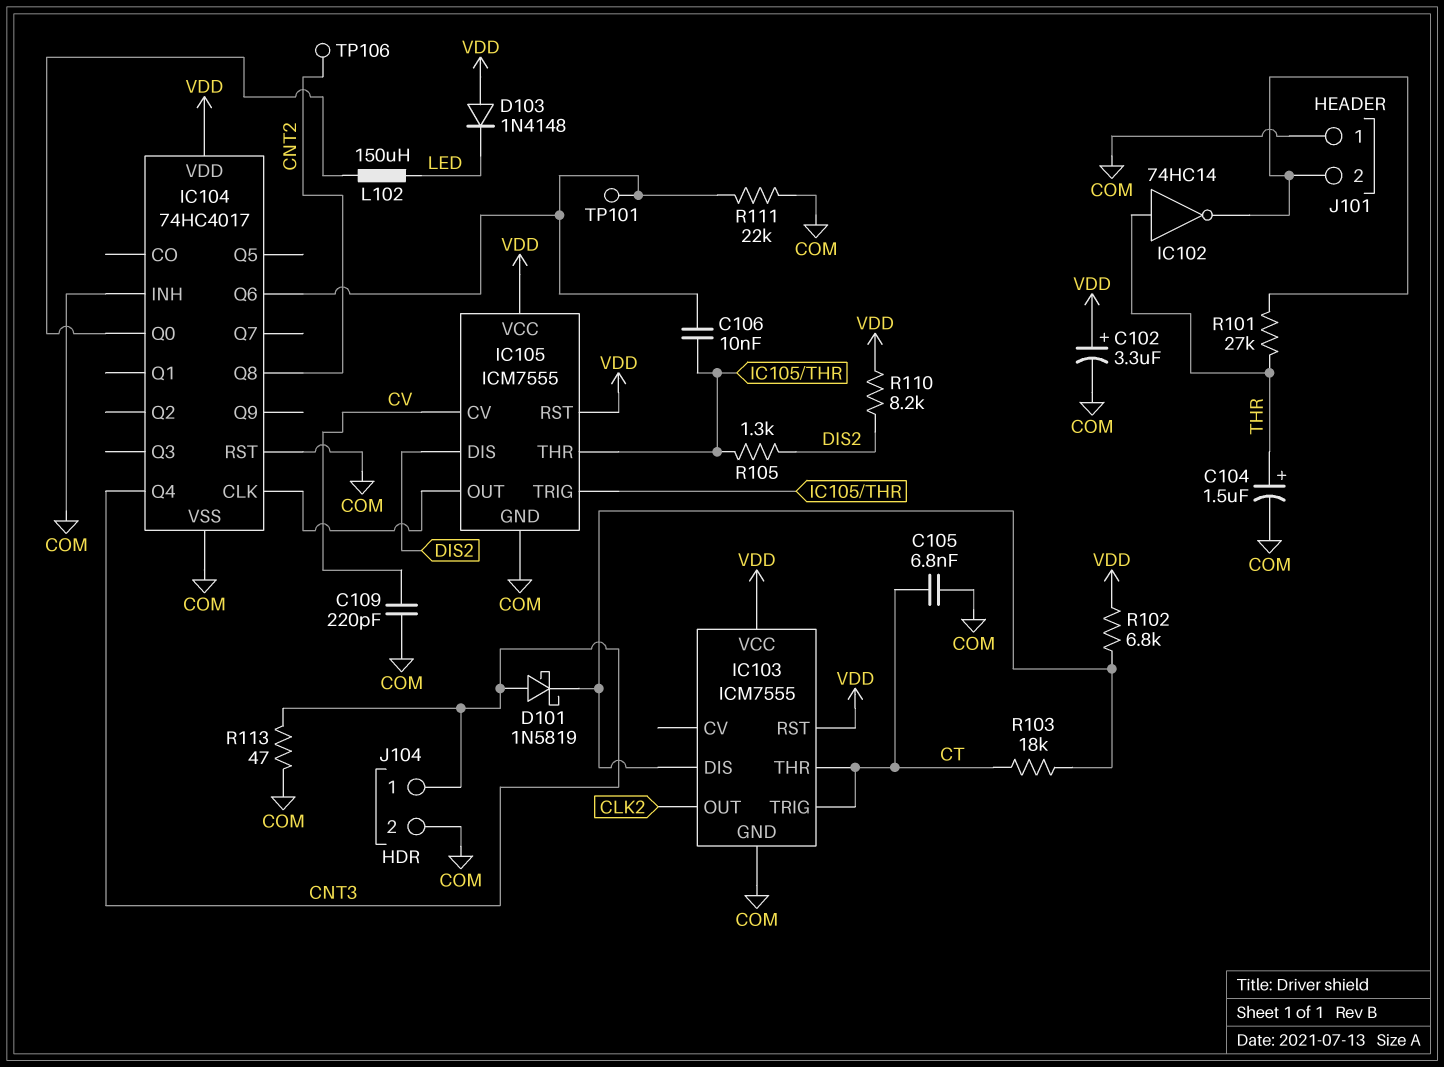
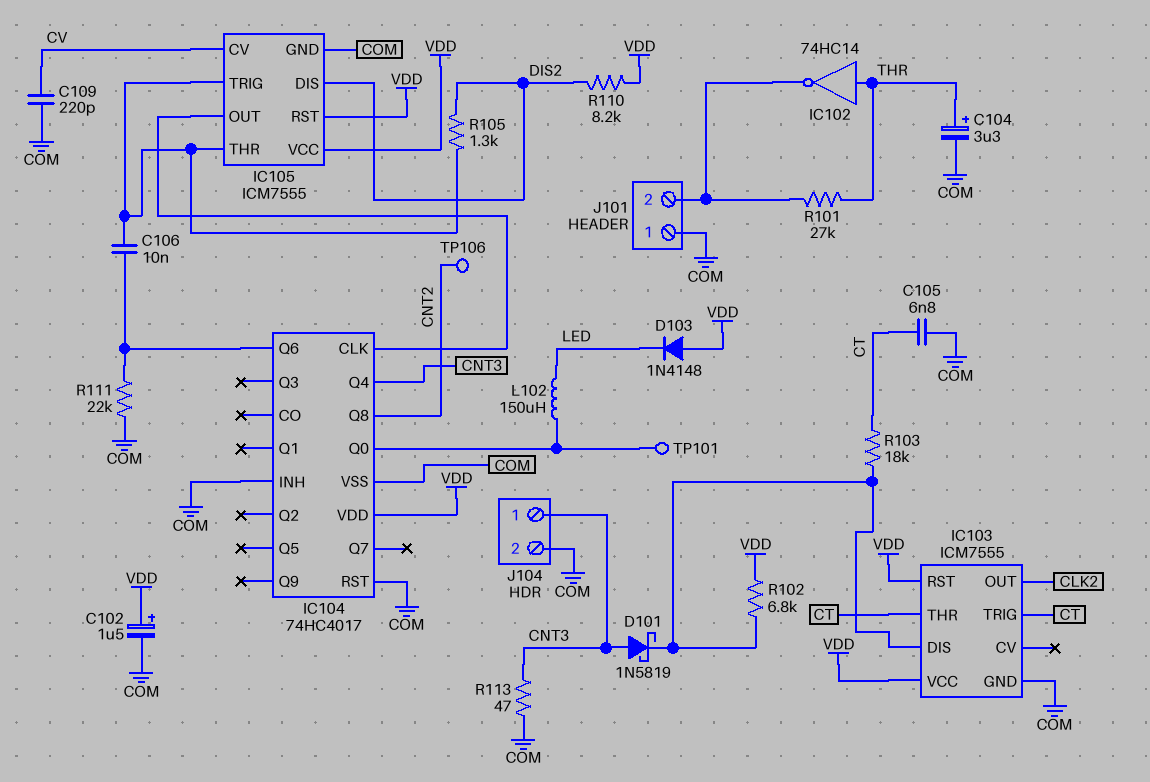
C102: 3.3uF (plus VDD, minus COM) -> 1.5uF (plus VDD, minus COM)
C104: 1.5uF (plus THR, minus COM) -> 3.3uF (plus THR, minus COM)
TP101: test point (IC104/Q6) -> test point (IC104/Q0)

